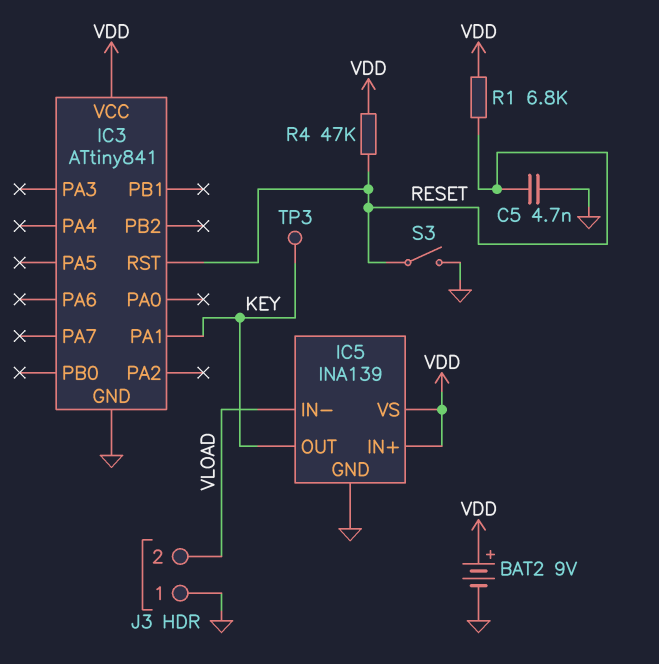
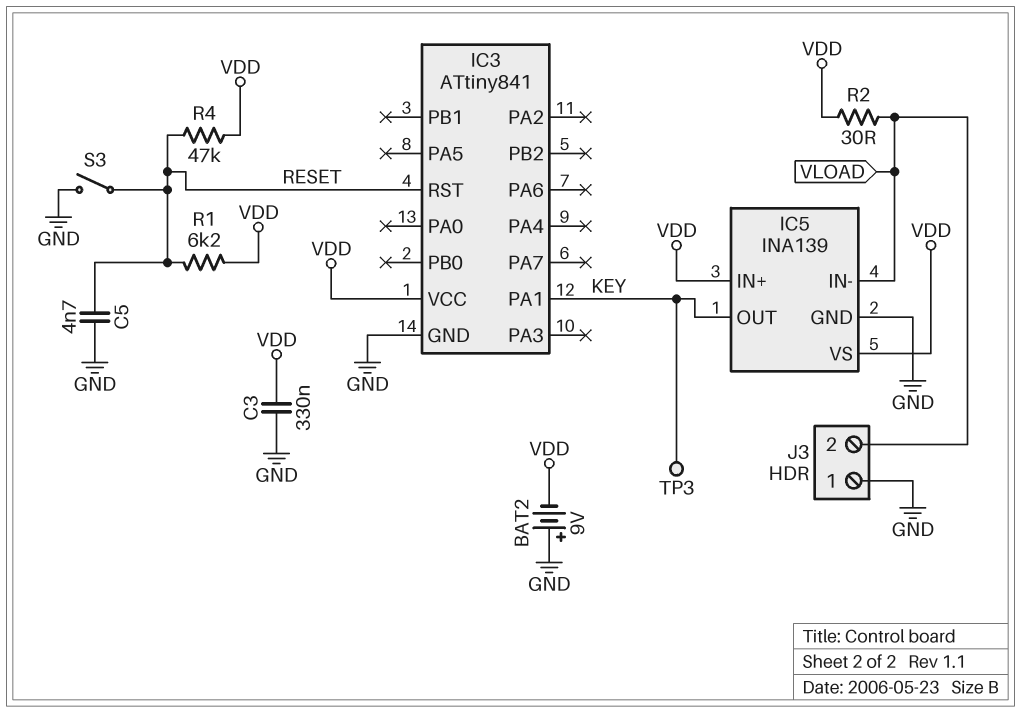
BAT2: 9V (plus VDD, minus GND) -> 9V (plus GND, minus VDD)
C3: none -> 330nF (GND, VDD)
R1: 6.8k (RESET, VDD) -> 6.2k (RESET, VDD)
R2: none -> 30 (VDD, VLOAD)

